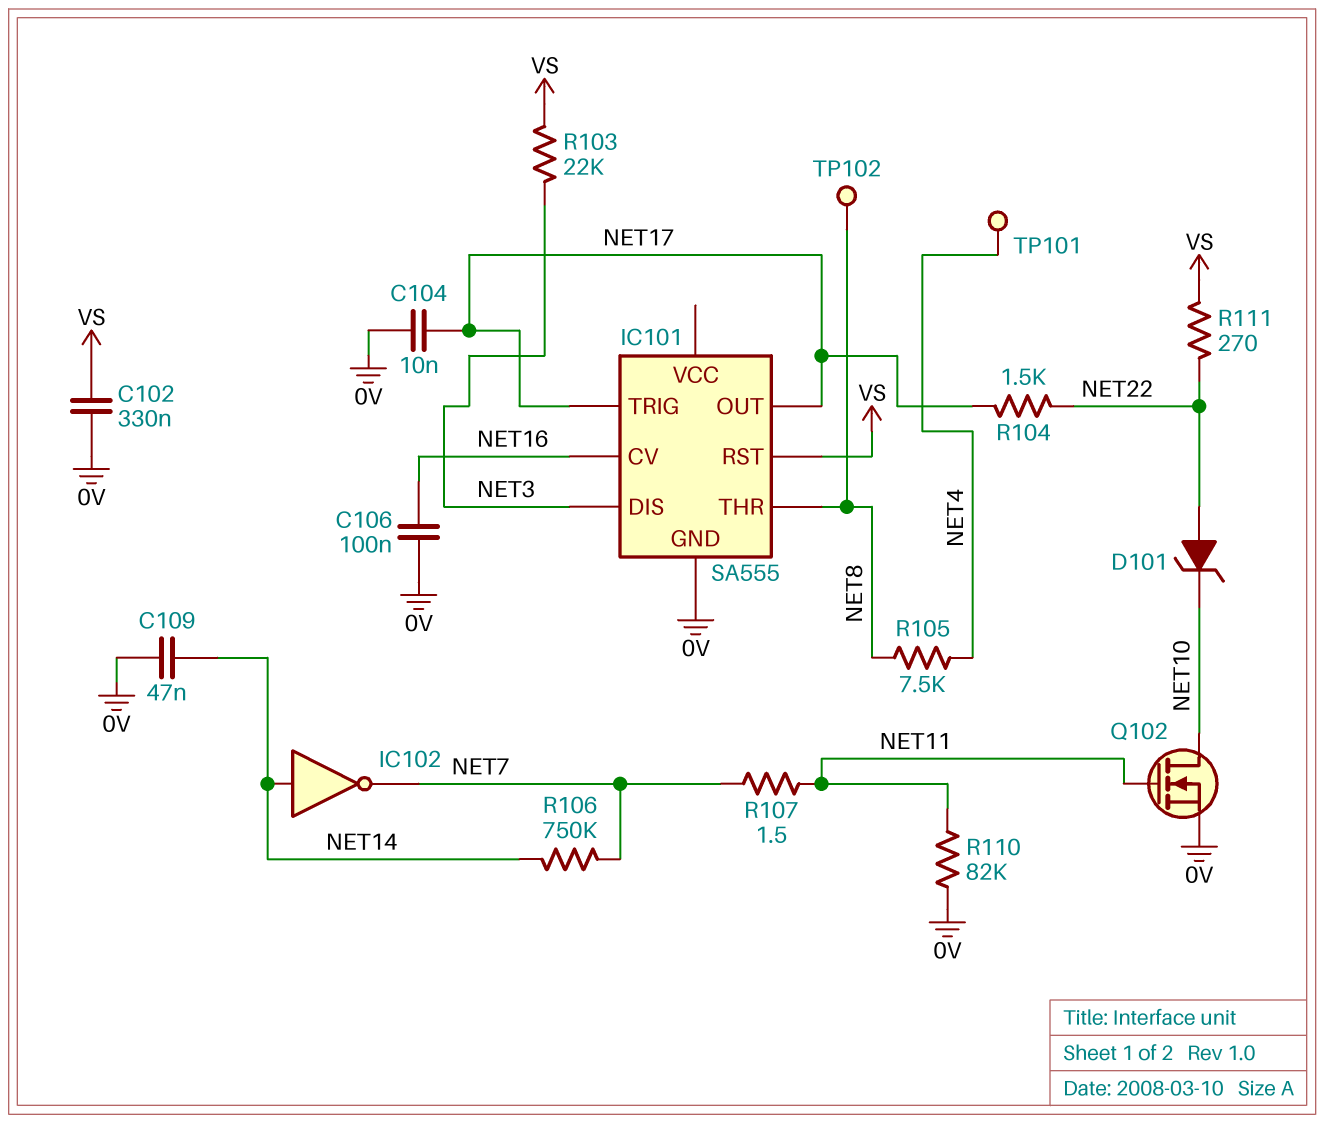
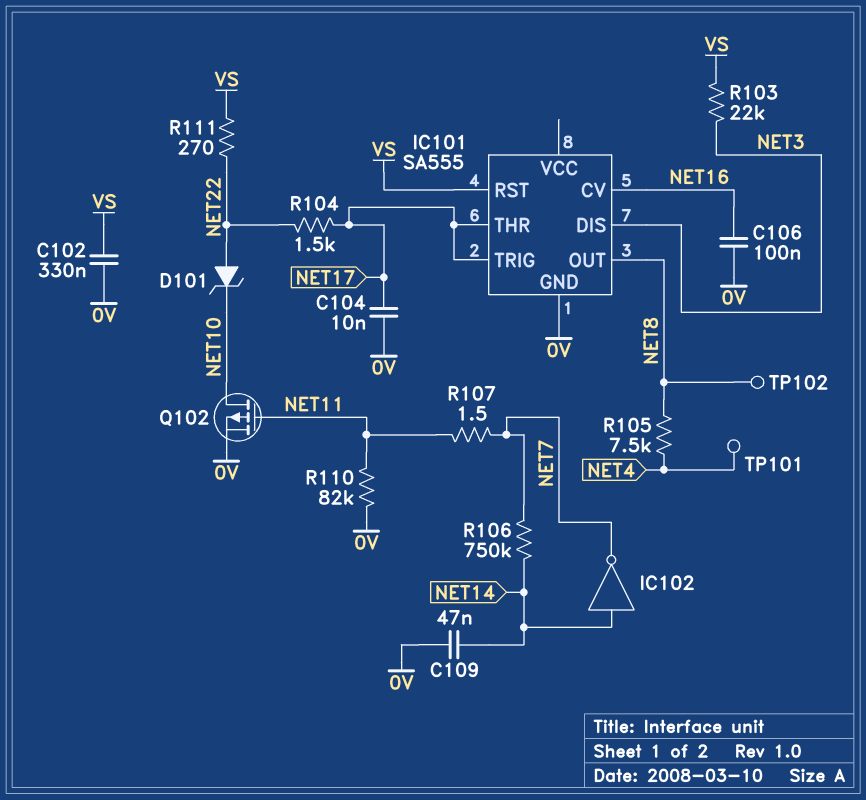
IC101 pin OUT: NET17 -> NET8
IC101 pin THR: NET8 -> NET17
Q102: NMOS (G NET11, D NET10, S 0V) -> PMOS (G NET11, D NET10, S 0V)

